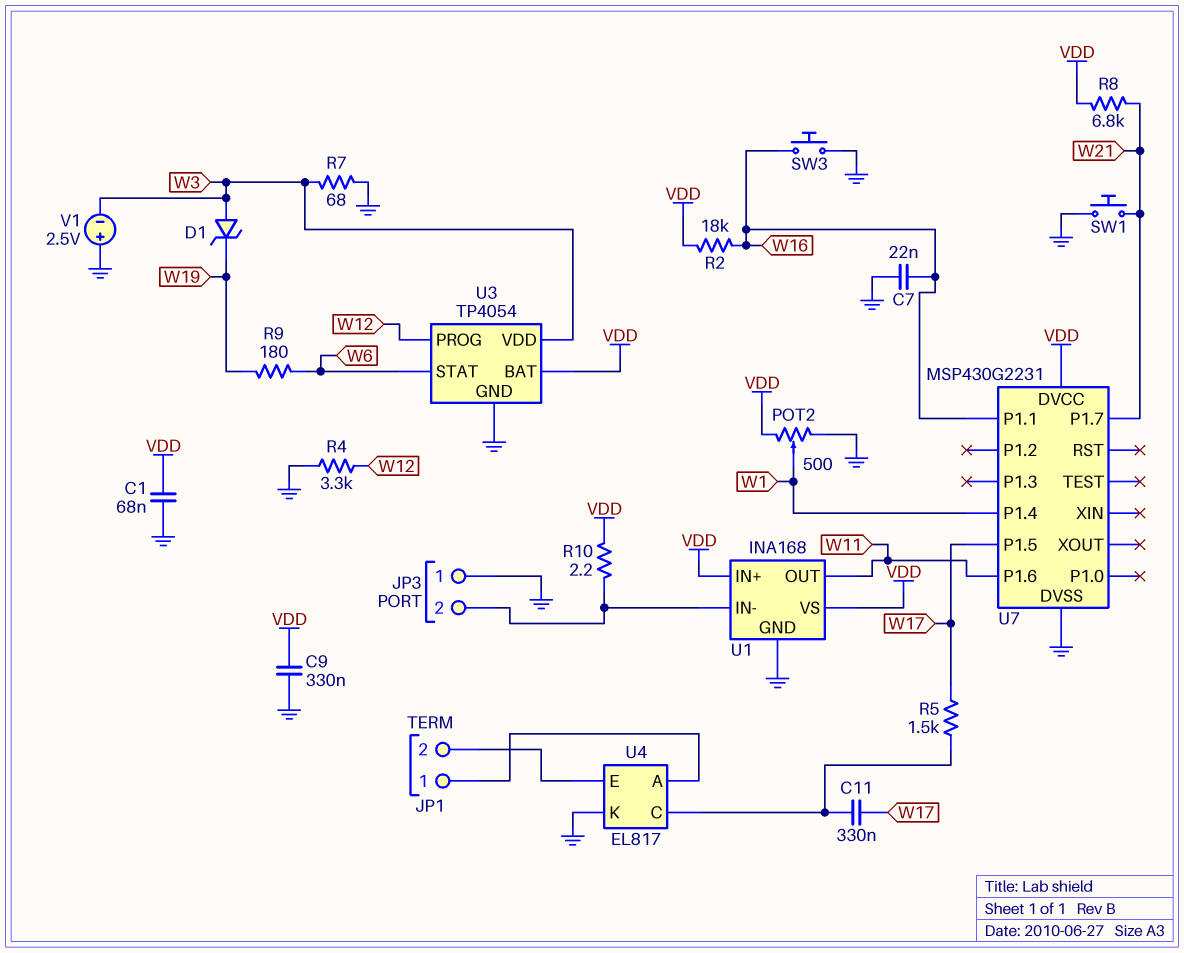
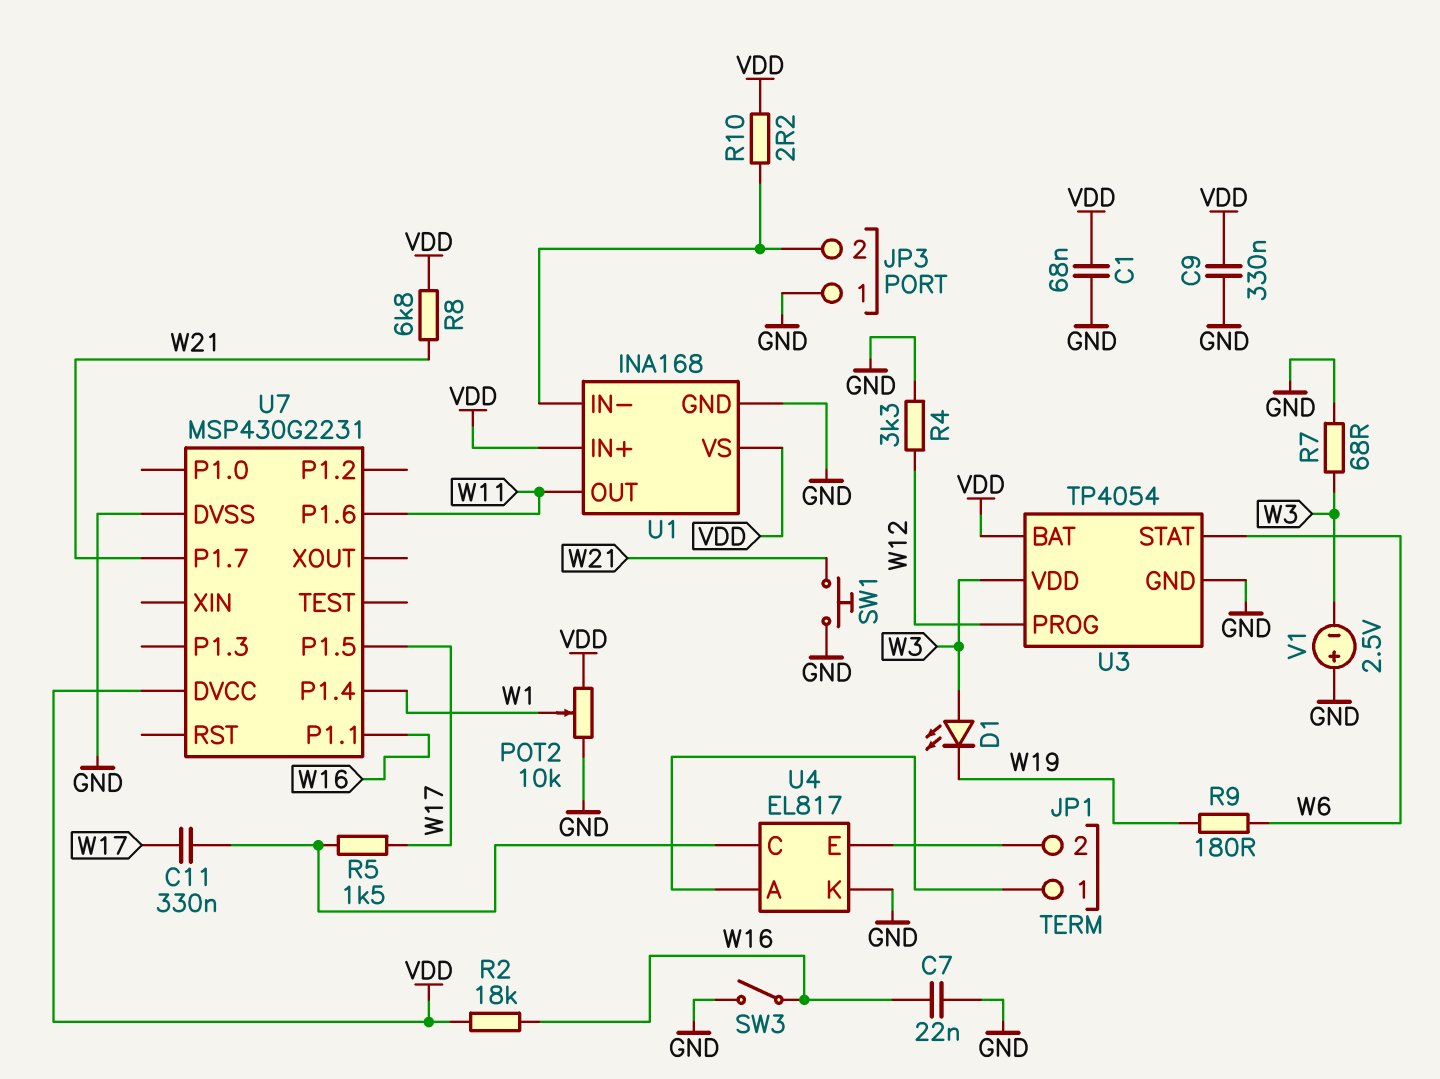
D1: zener (A W3, K W19) -> LED (A W3, K W19)
POT2: 500 (GND, VDD, wiper W1) -> 10k (GND, VDD, wiper W1)
SW3: button (GND, W16) -> switch (GND, W16)

